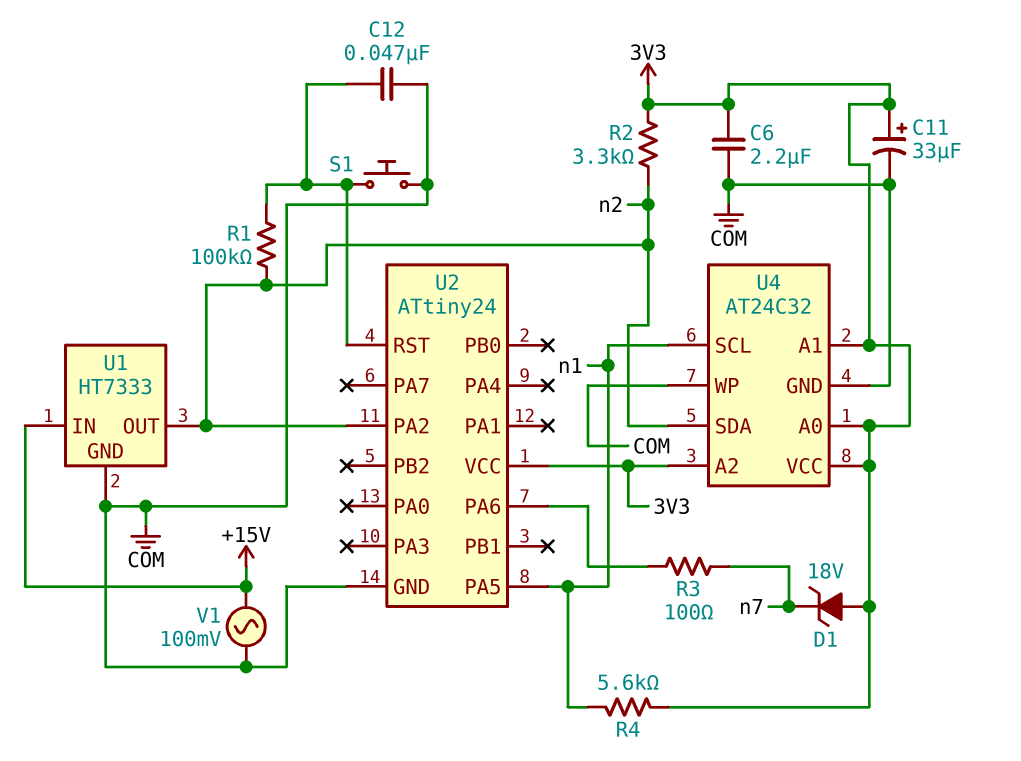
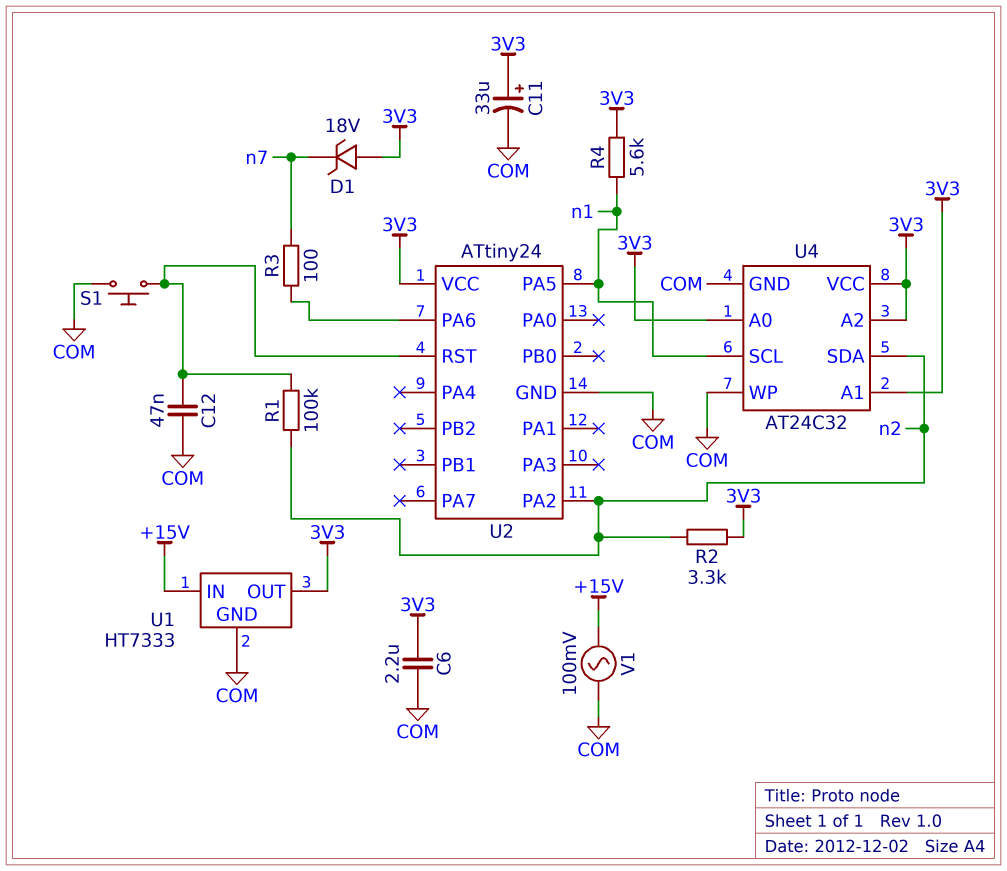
U1 pin OUT: n2 -> 3V3

